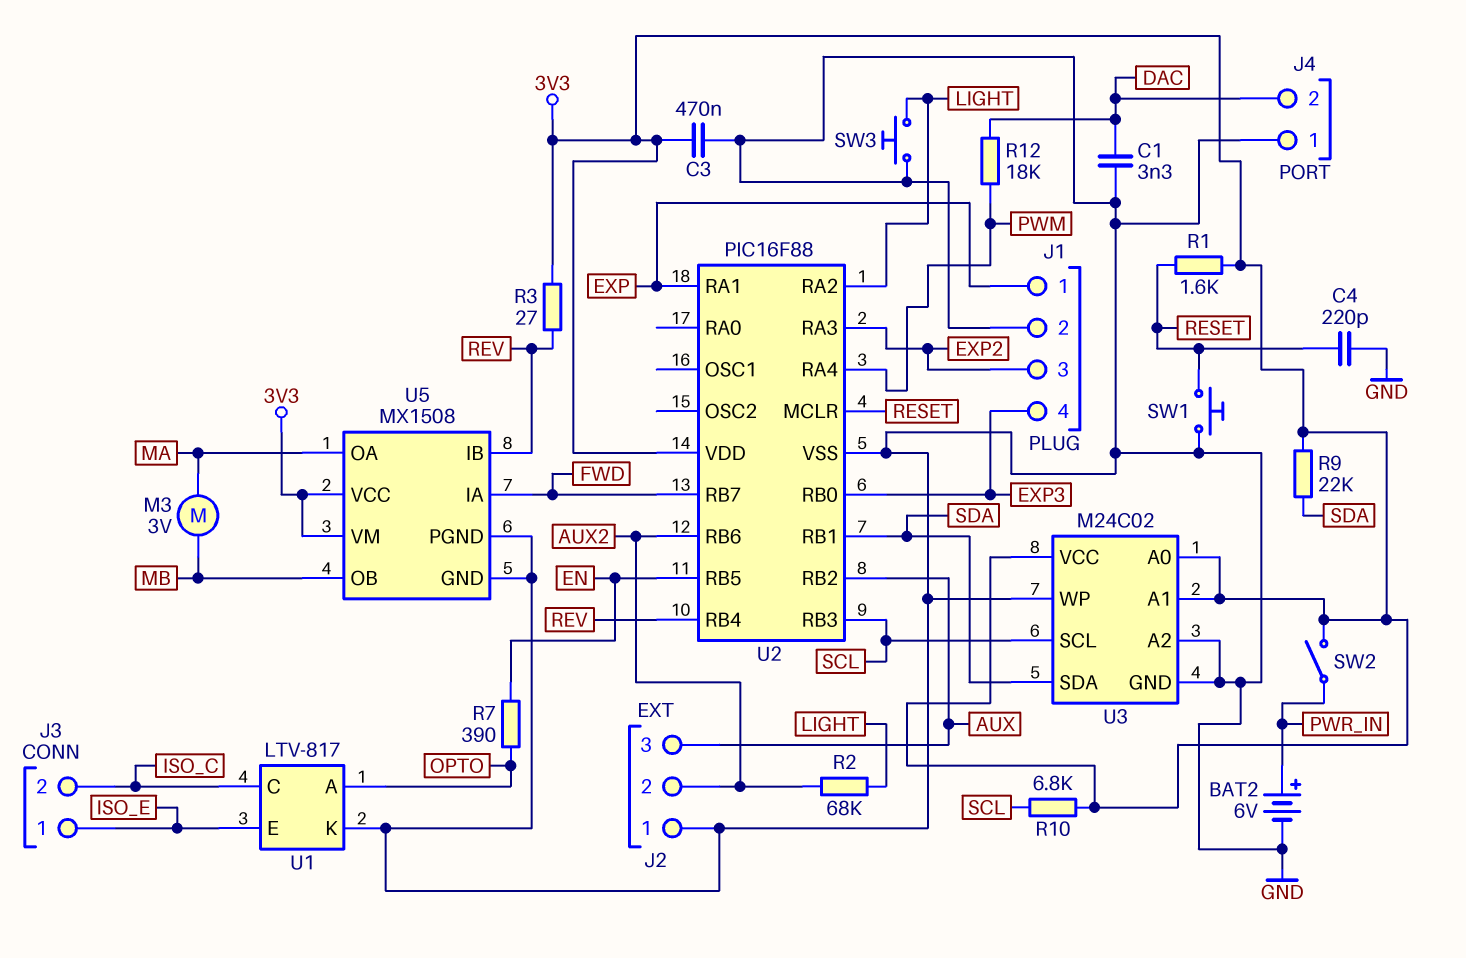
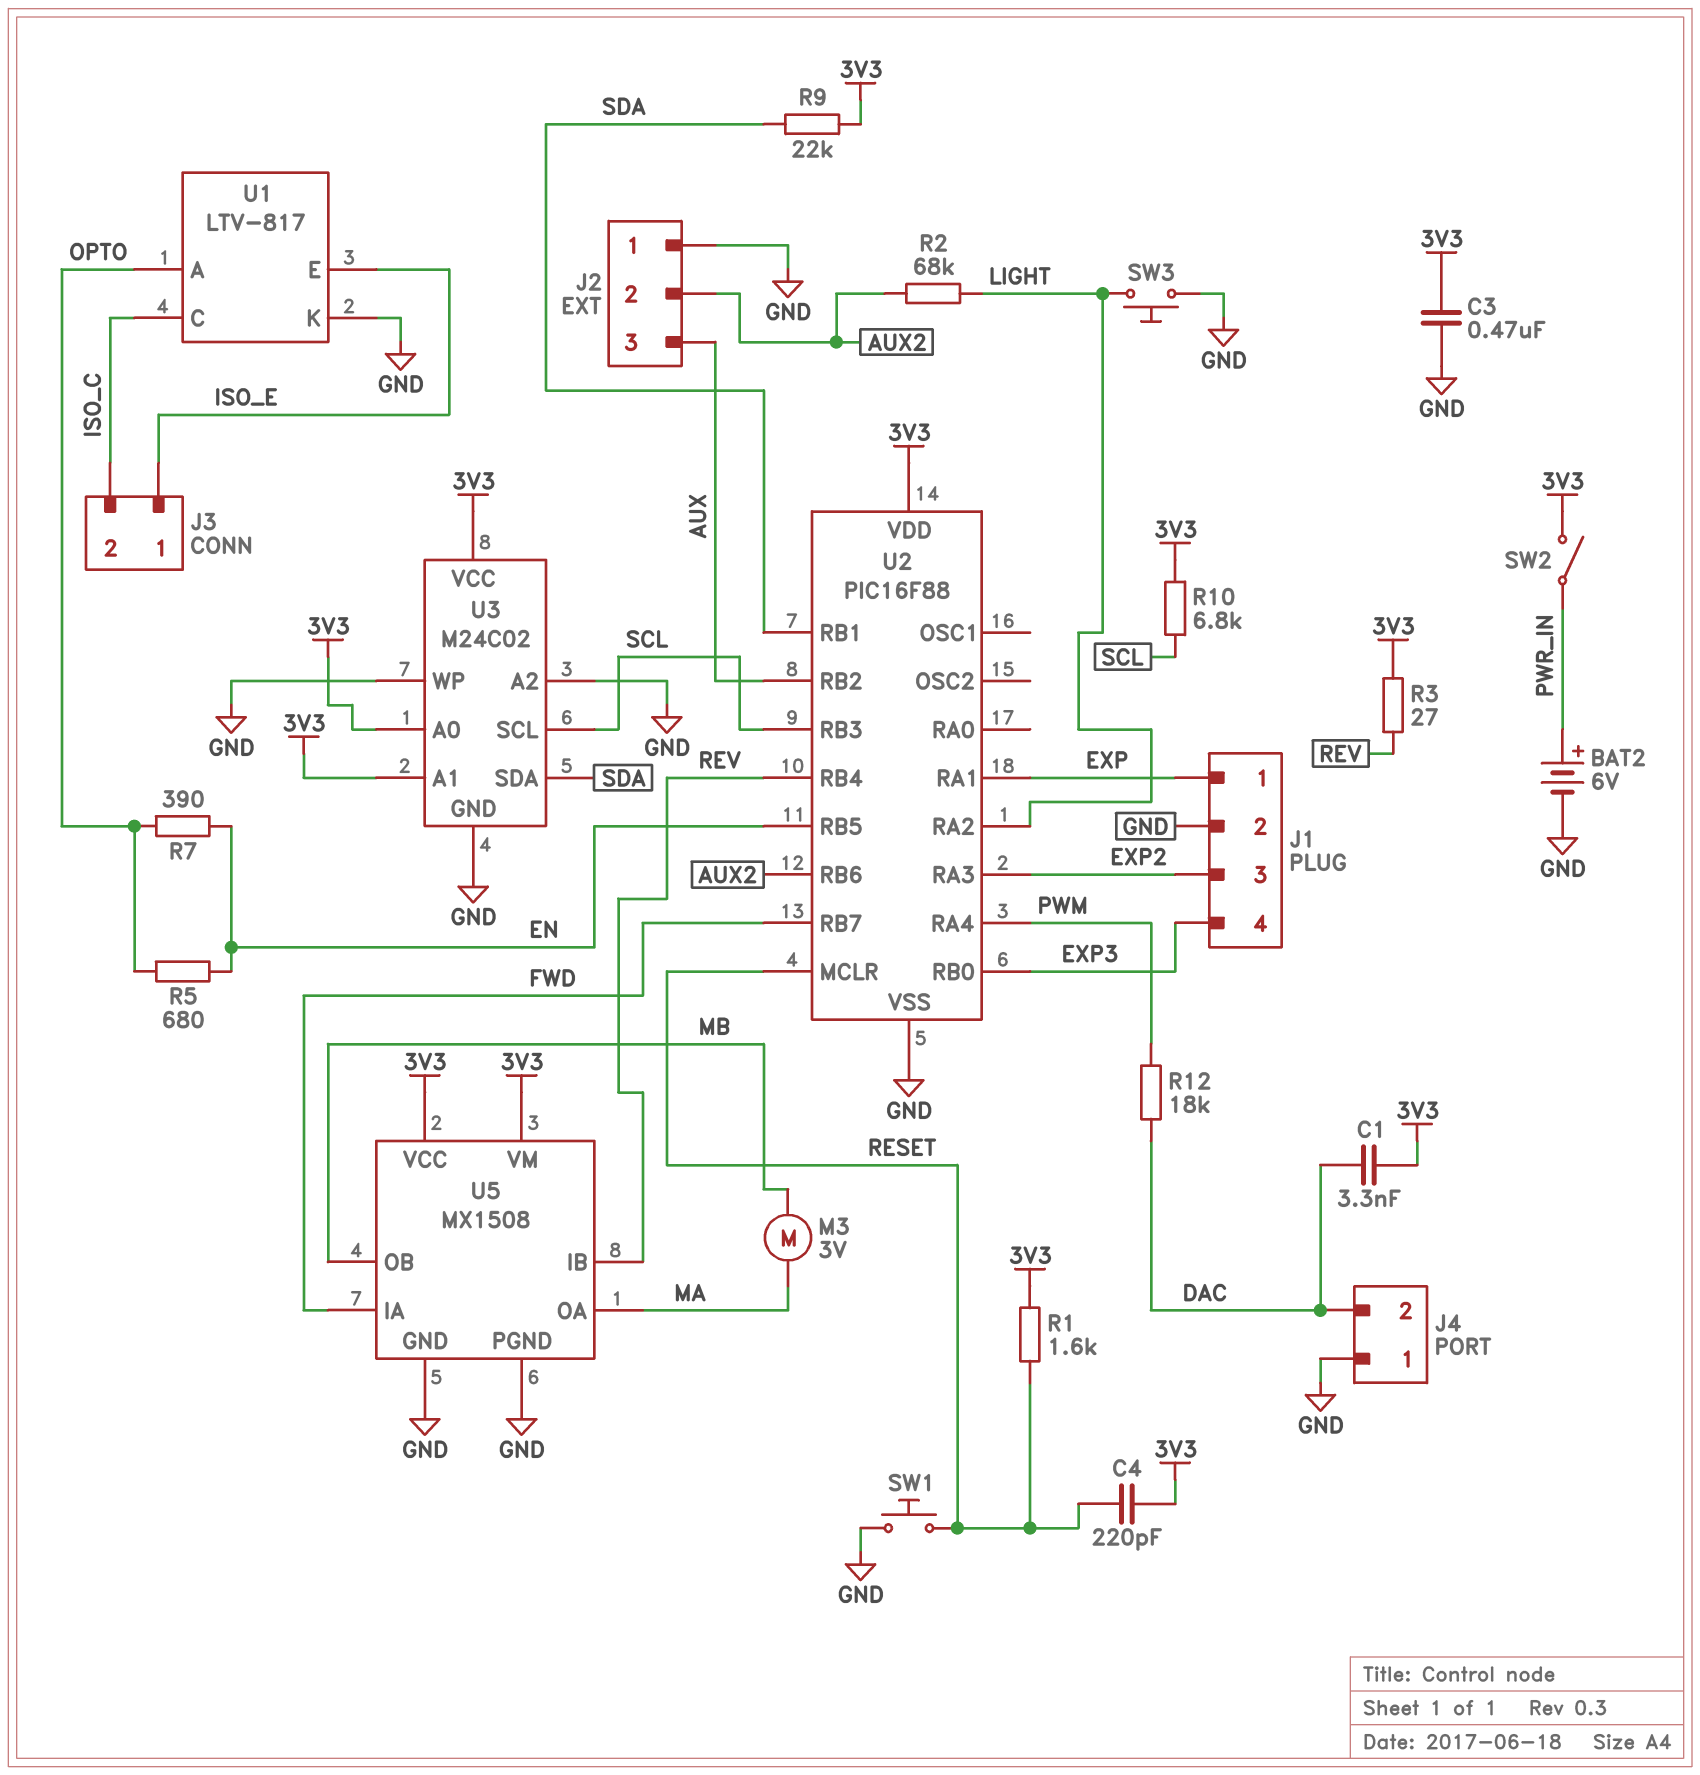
C1: 3.3nF (DAC, GND) -> 3.3nF (3V3, DAC)
C4: 220pF (GND, RESET) -> 220pF (3V3, RESET)
R5: none -> 680 (EN, OPTO)

